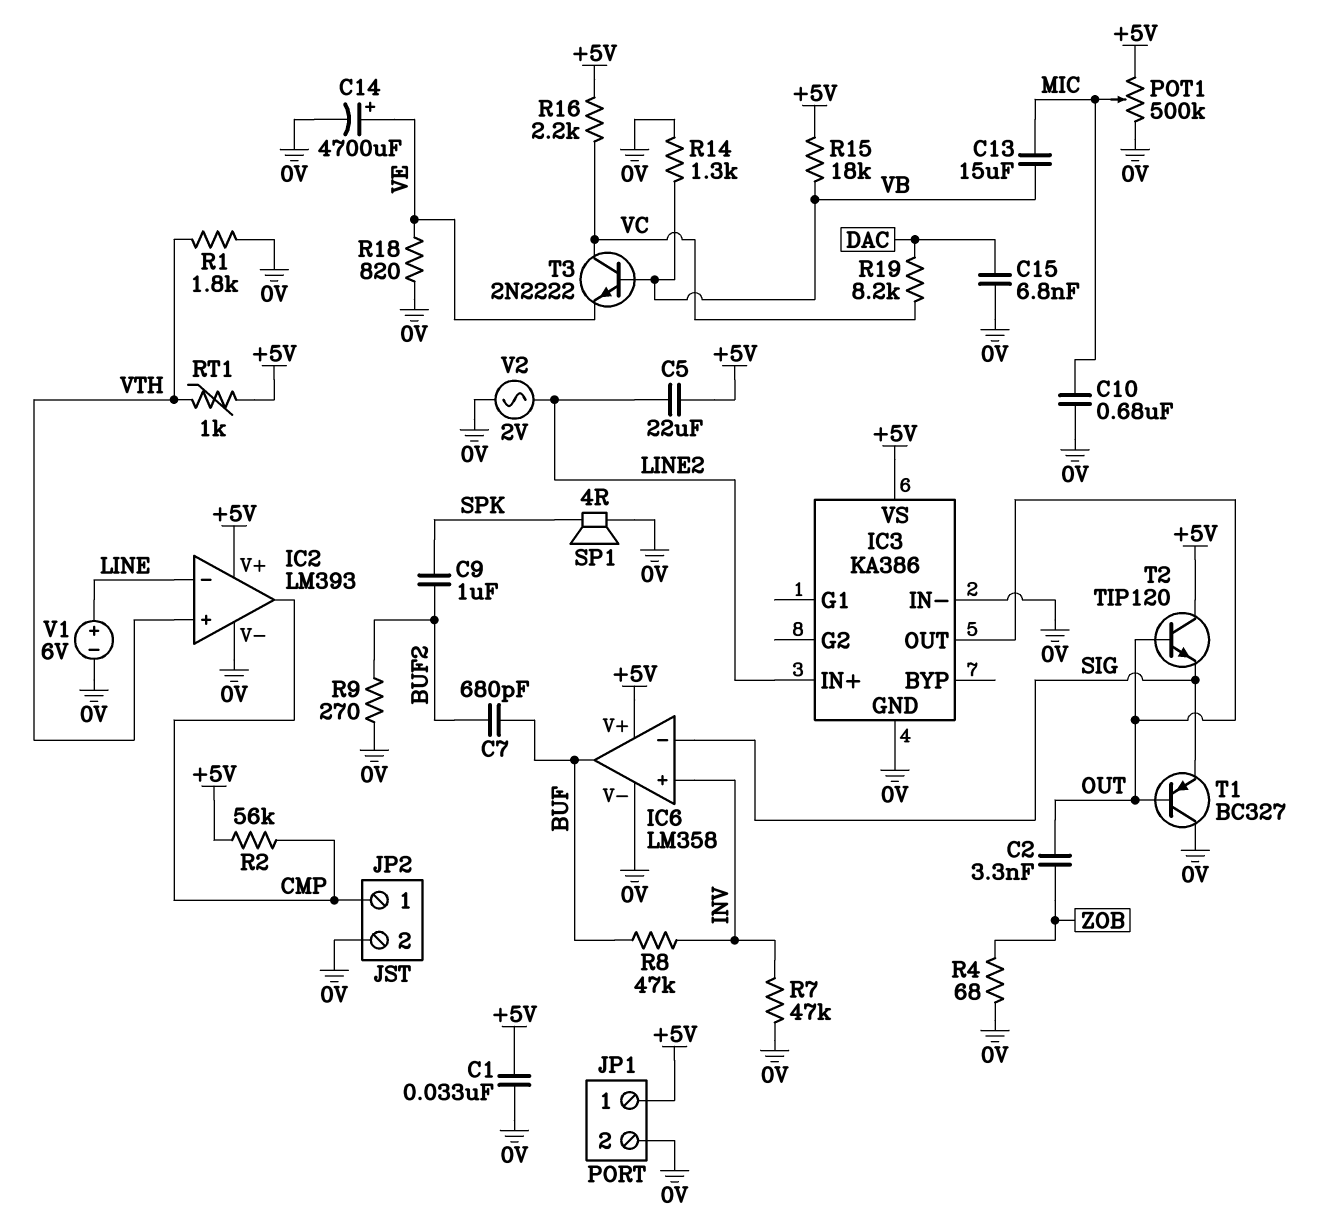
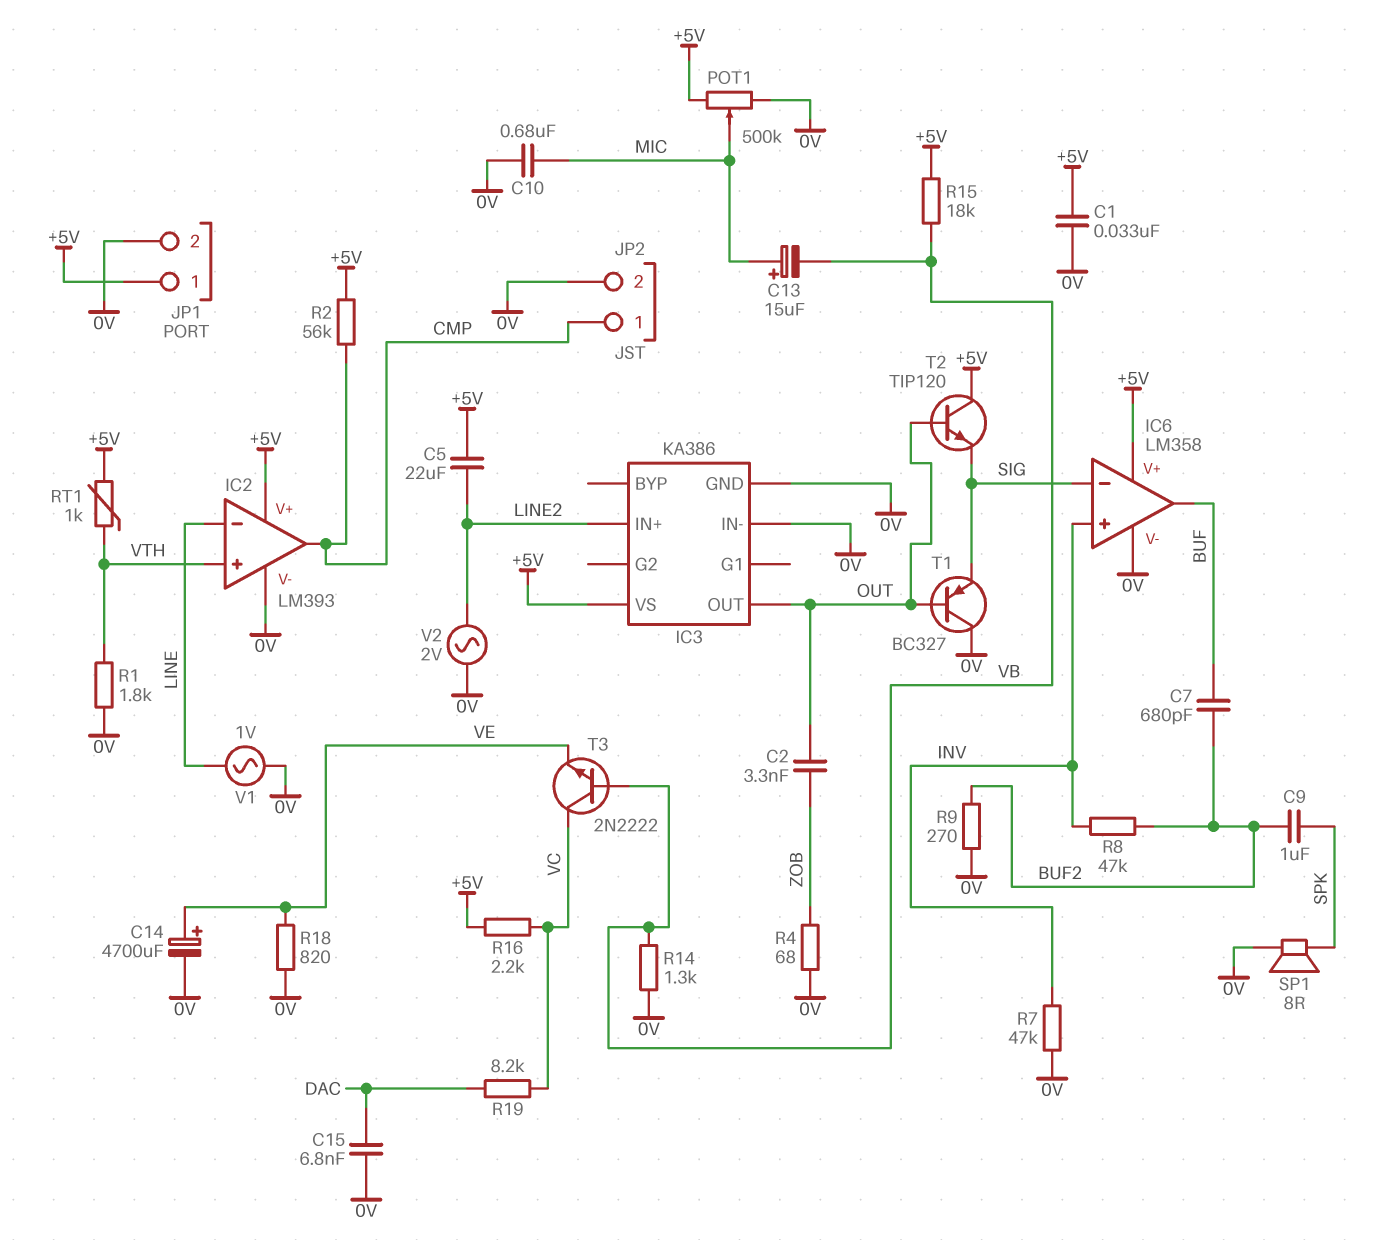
C13: 15uF (MIC, VB) -> 15uF (plus MIC, minus VB)
R8: 47k (BUF, INV) -> 47k (BUF2, INV)
SP1: speaker 4R (0V, SPK) -> speaker 8R (0V, SPK)
V1: 6V (plus LINE, minus 0V) -> AC 1V (0V, LINE)

